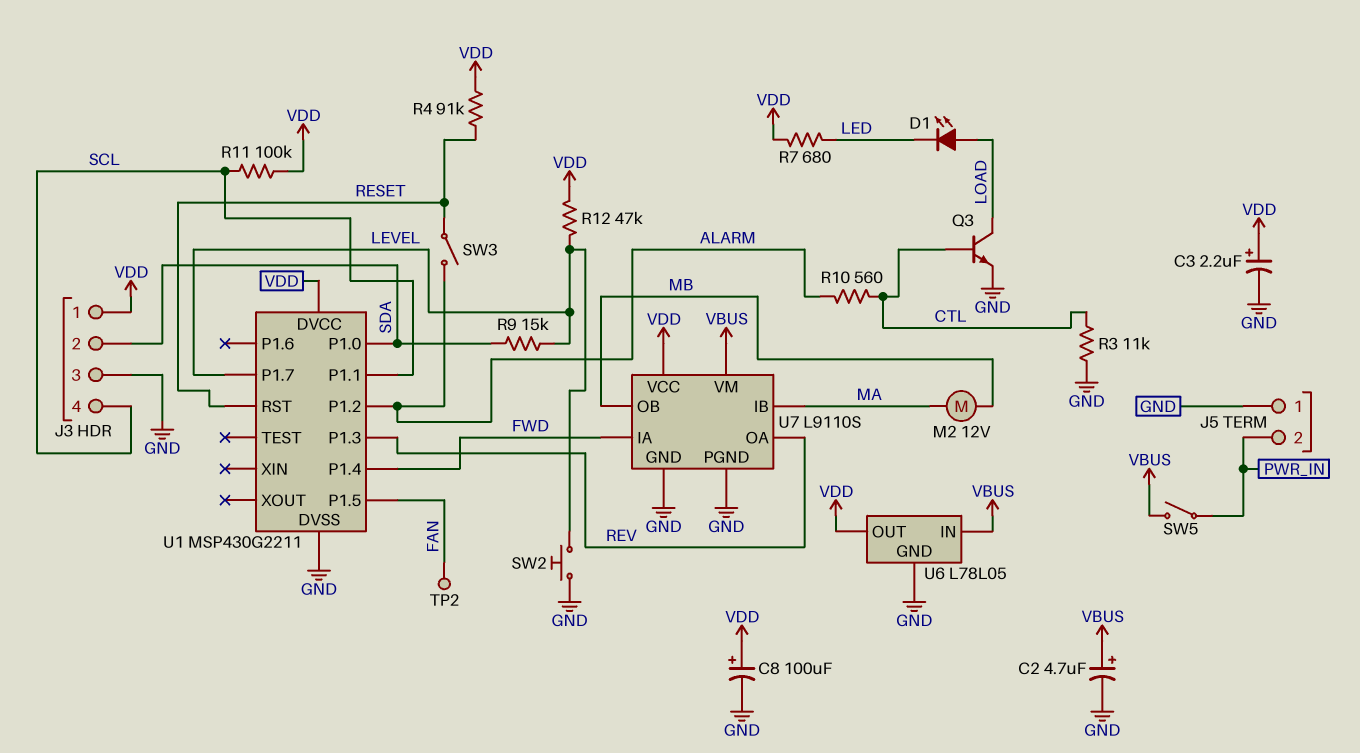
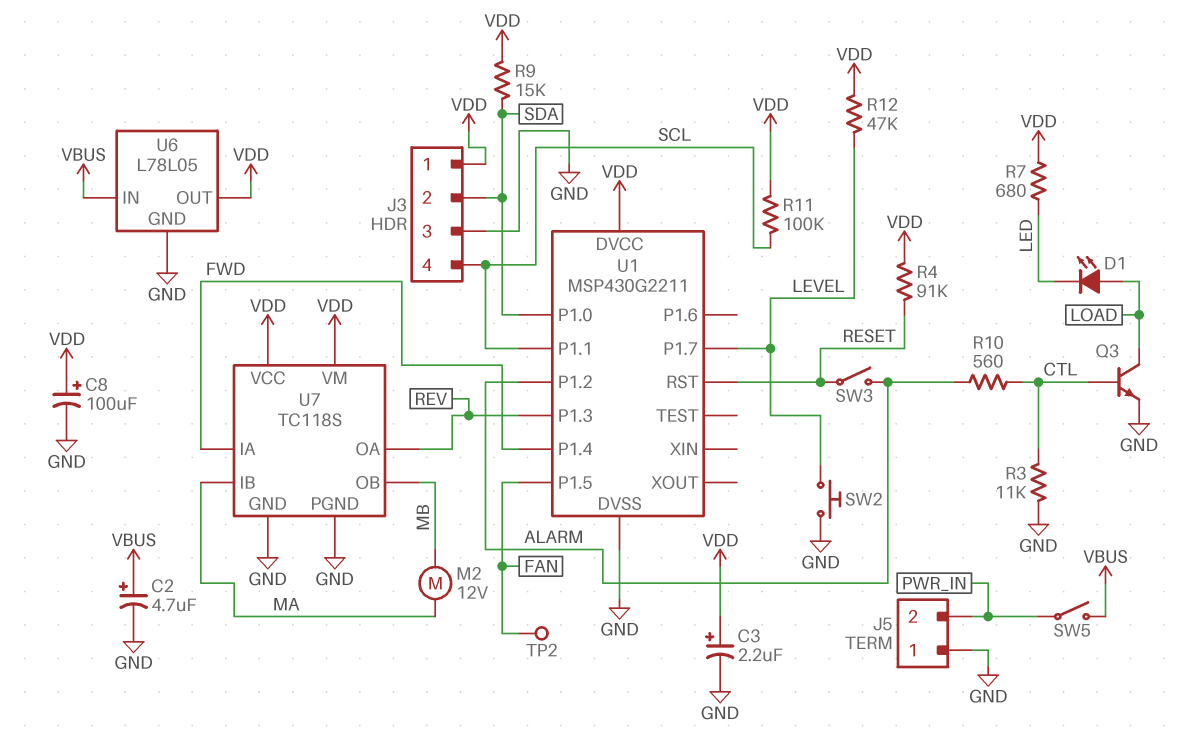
R9: 15k (LEVEL, SDA) -> 15k (SDA, VDD)
U7: L9110S -> TC118S
U7 pin VM: VBUS -> VDD

